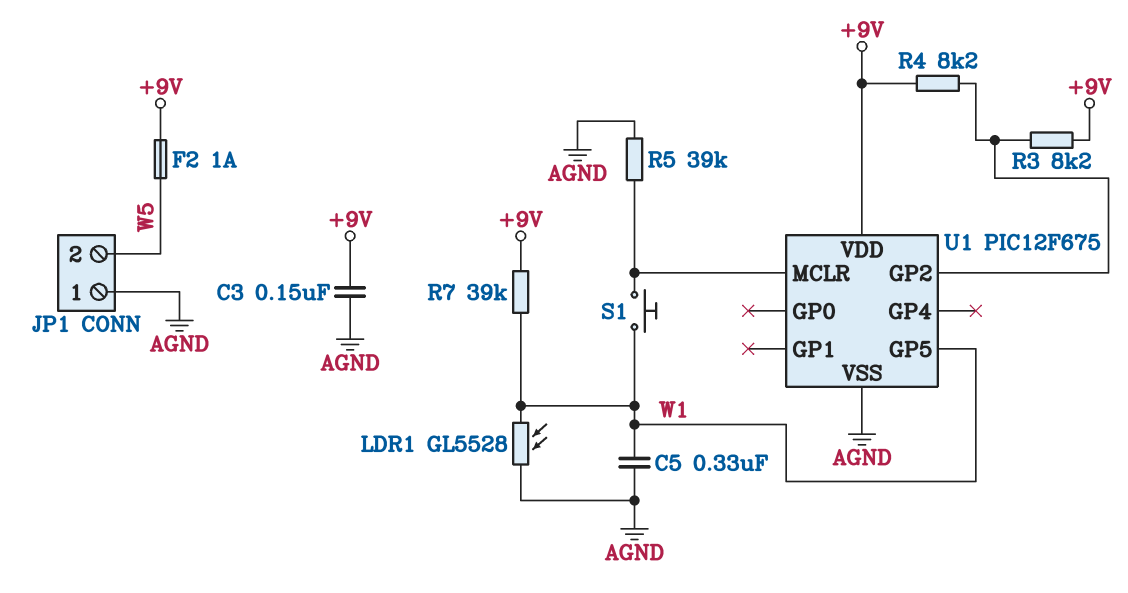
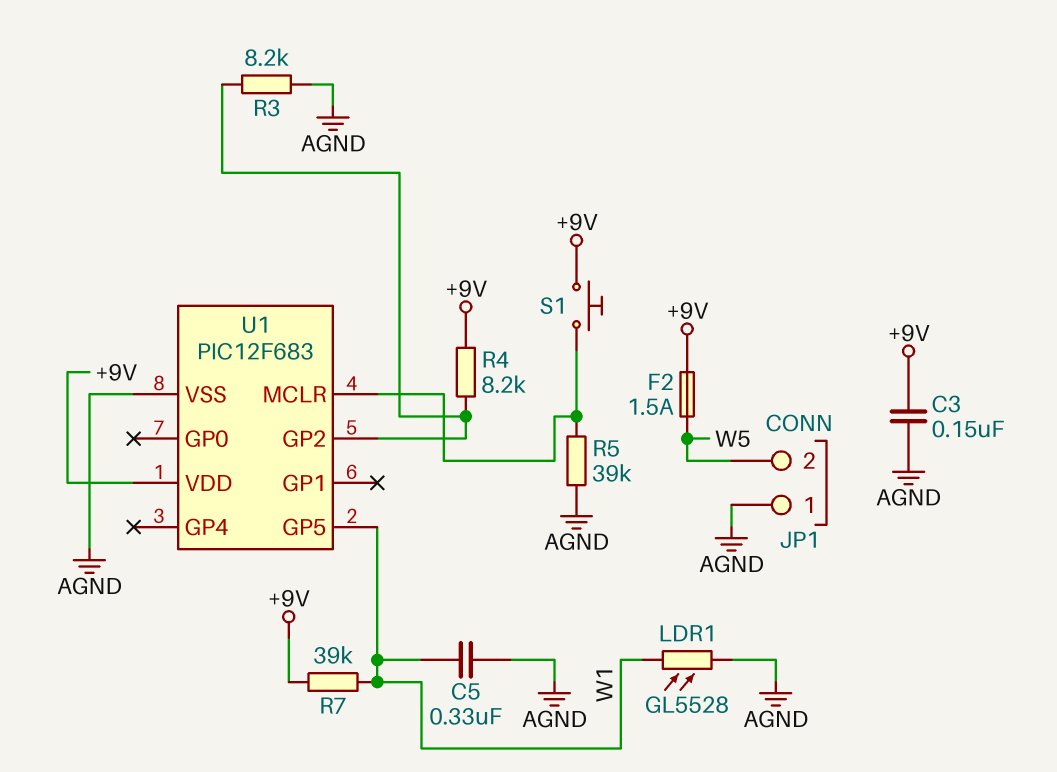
F2: 1A (+9V, W5) -> 1.5A (+9V, W5)
R3: 8.2k (+9V, U1/GP2) -> 8.2k (AGND, U1/GP2)
S1: button (U1/MCLR, W1) -> button (+9V, U1/MCLR)
U1: PIC12F675 -> PIC12F683

